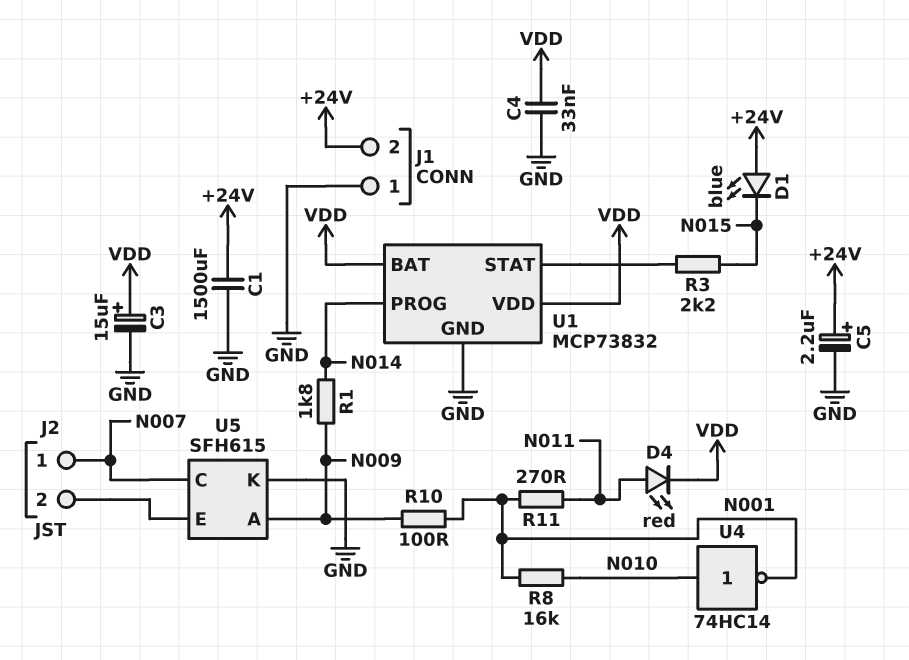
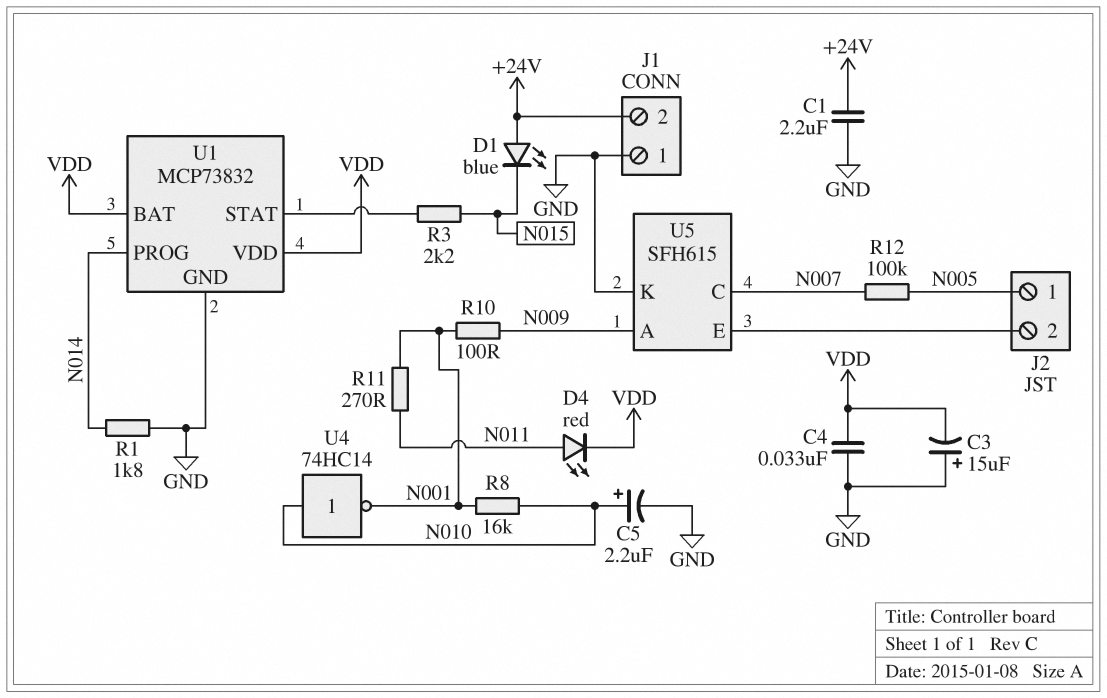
C1: 1500uF (+24V, GND) -> 2.2uF (+24V, GND)
C3: 15uF (plus VDD, minus GND) -> 15uF (plus GND, minus VDD)
C5: 2.2uF (plus +24V, minus GND) -> 2.2uF (plus N010, minus GND)
J2 pin 1: N007 -> N005
R1: 1.8k (N009, N014) -> 1.8k (GND, N014)
R12: none -> 100k (N005, N007)

